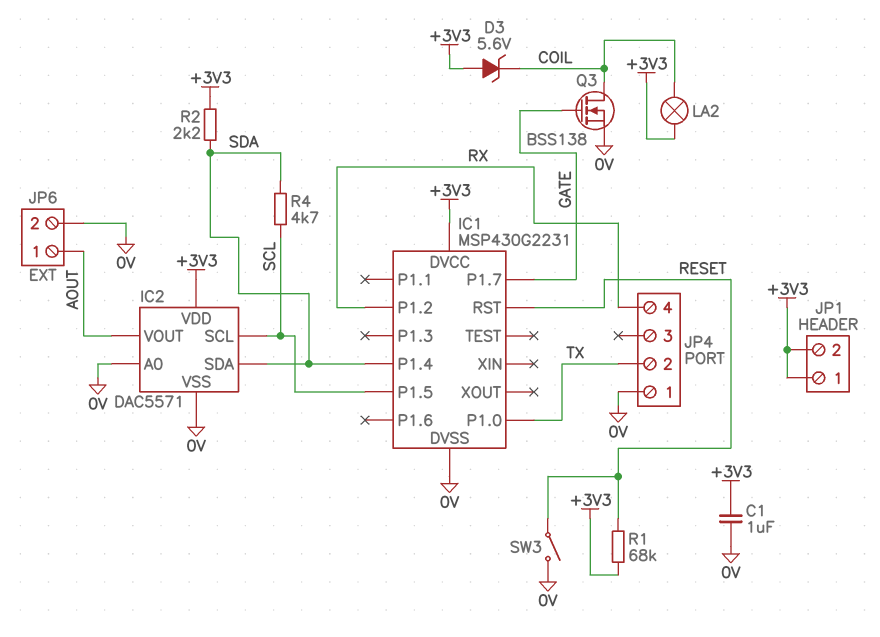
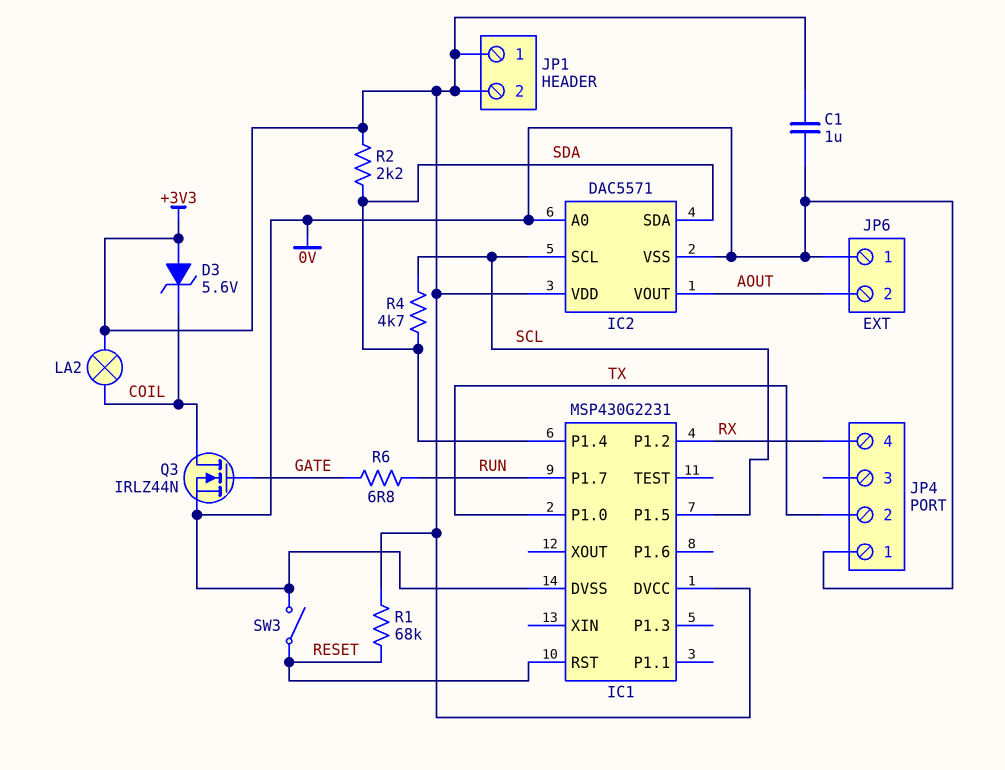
IC1 pin P1.7: GATE -> RUN
JP6 pin 1: AOUT -> 0V
JP6 pin 2: 0V -> AOUT
Q3: NMOS BSS138 (G GATE, D COIL, S 0V) -> NMOS IRLZ44N (G GATE, D COIL, S 0V)
R6: none -> 6.8 (GATE, RUN)

